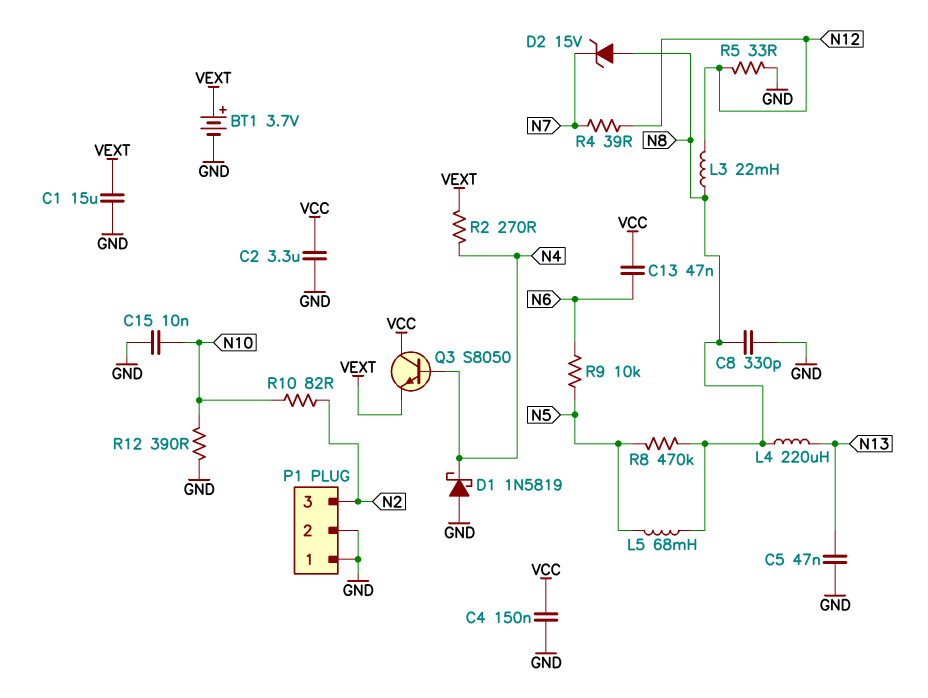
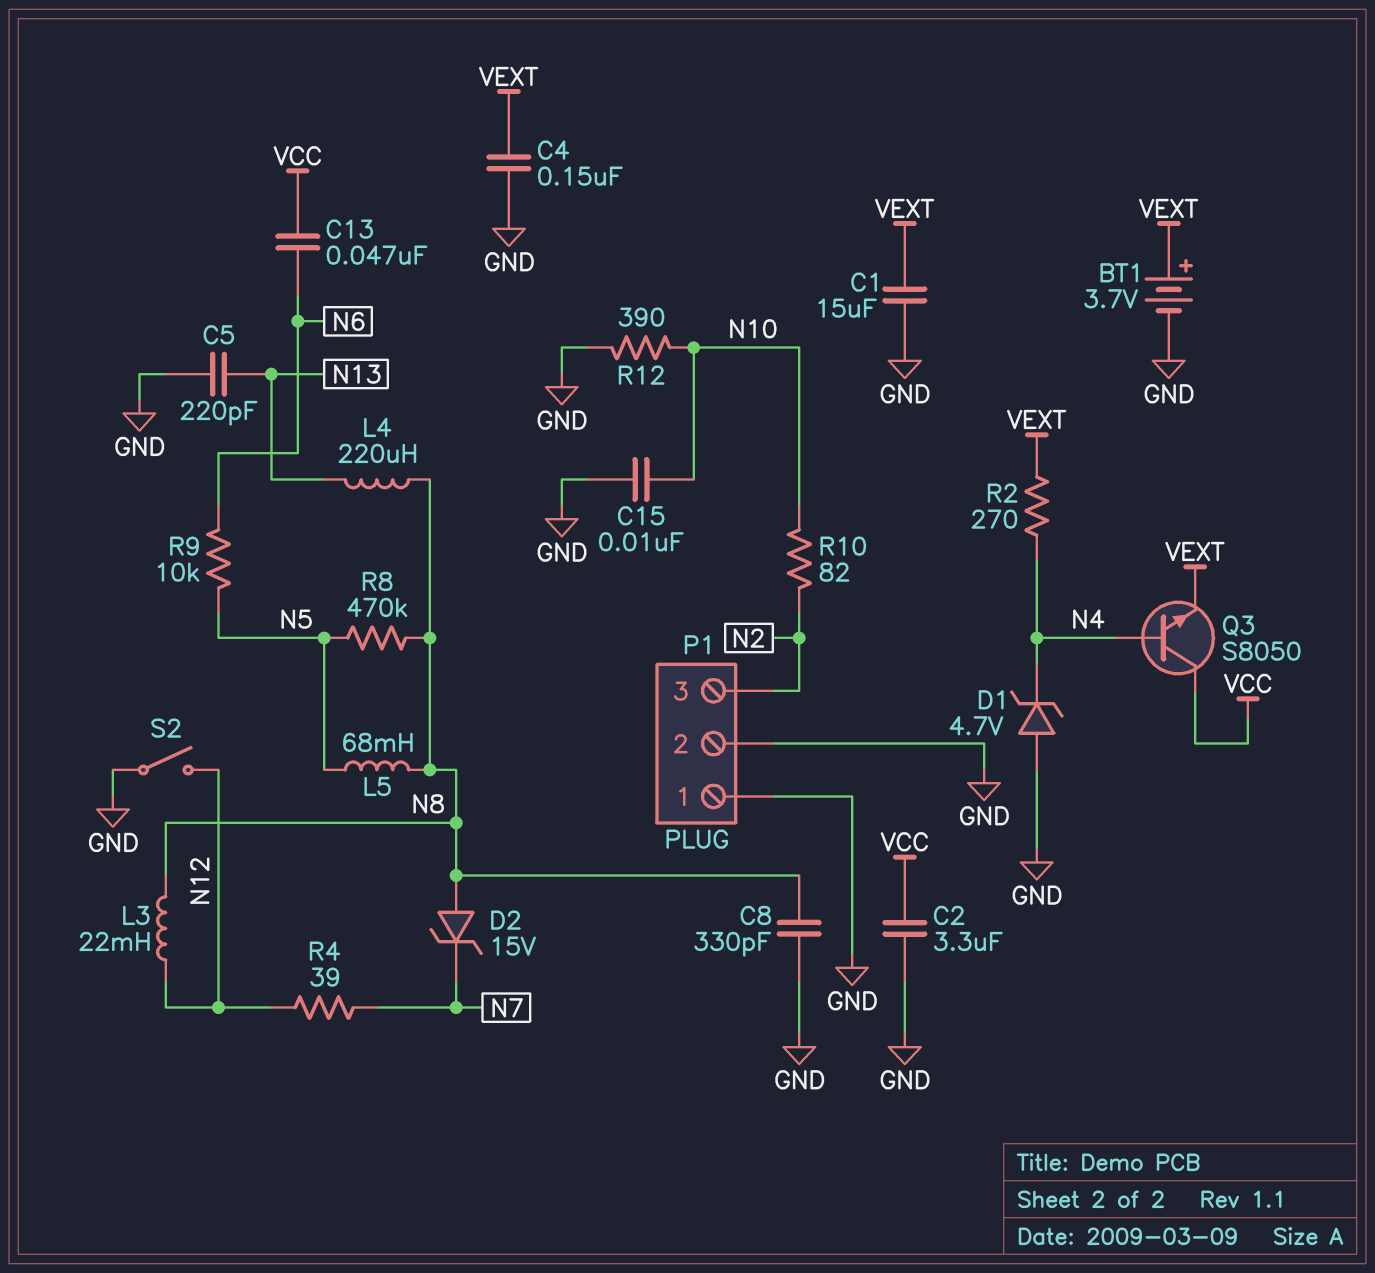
C4: 150nF (GND, VCC) -> 150nF (GND, VEXT)
C5: 47nF (GND, N13) -> 220pF (GND, N13)
D1: schottky 1N5819 (A GND, K N4) -> zener 4.7V (A GND, K N4)
R5: 33 (GND, N12) -> none
S2: none -> switch (GND, N12)

